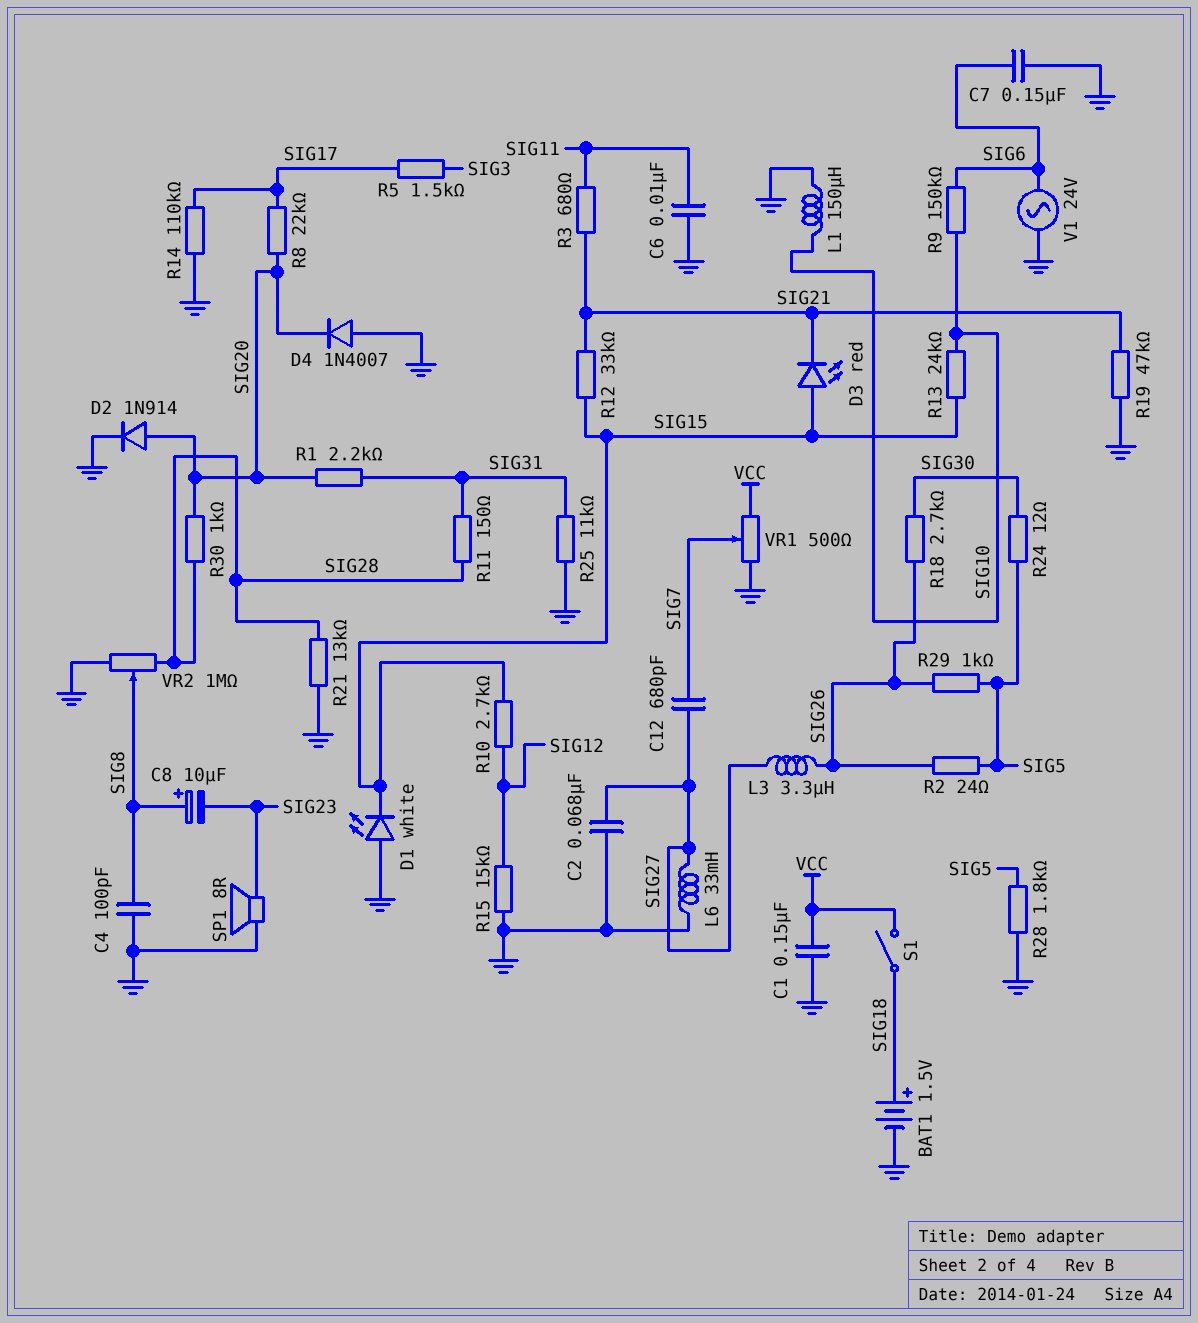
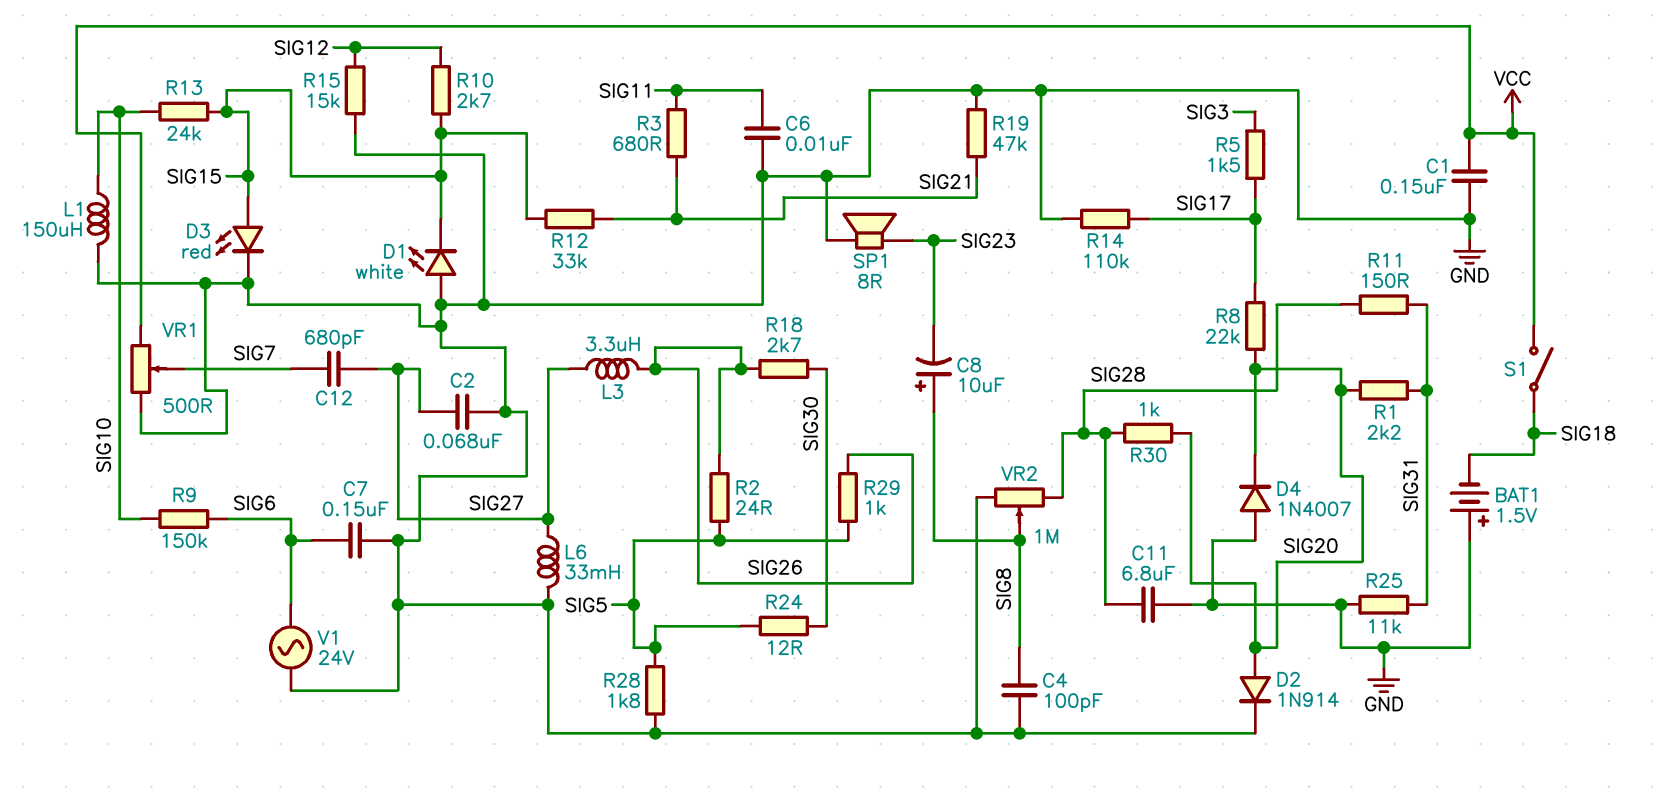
BAT1: 1.5V (plus SIG18, minus GND) -> 1.5V (plus GND, minus SIG18)
C11: none -> 6.8uF (GND, SIG28)
D3: LED red (A SIG15, K SIG21) -> LED red (A SIG15, K GND)
R21: 13k (GND, SIG28) -> none

